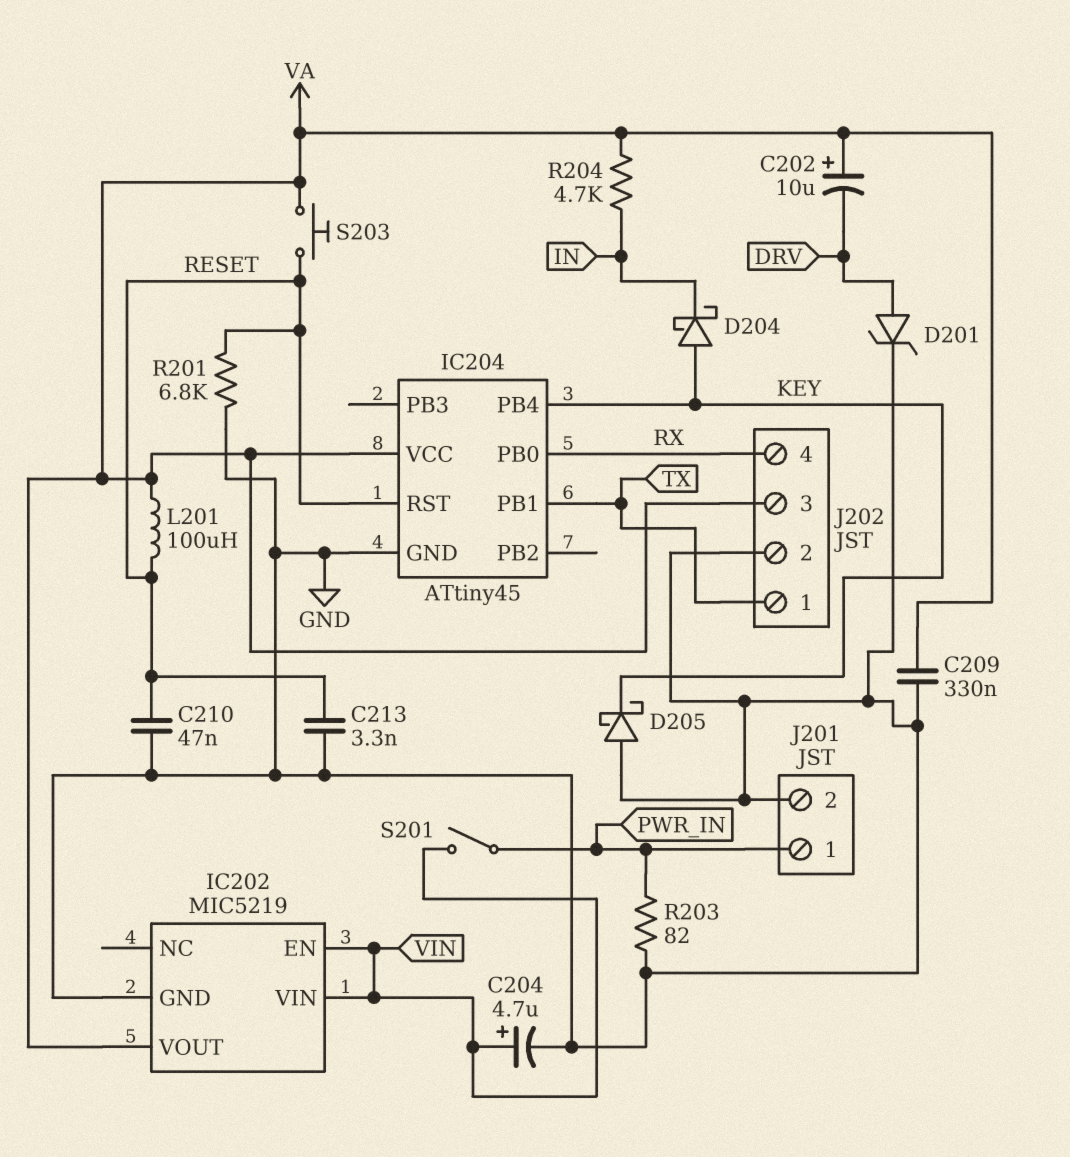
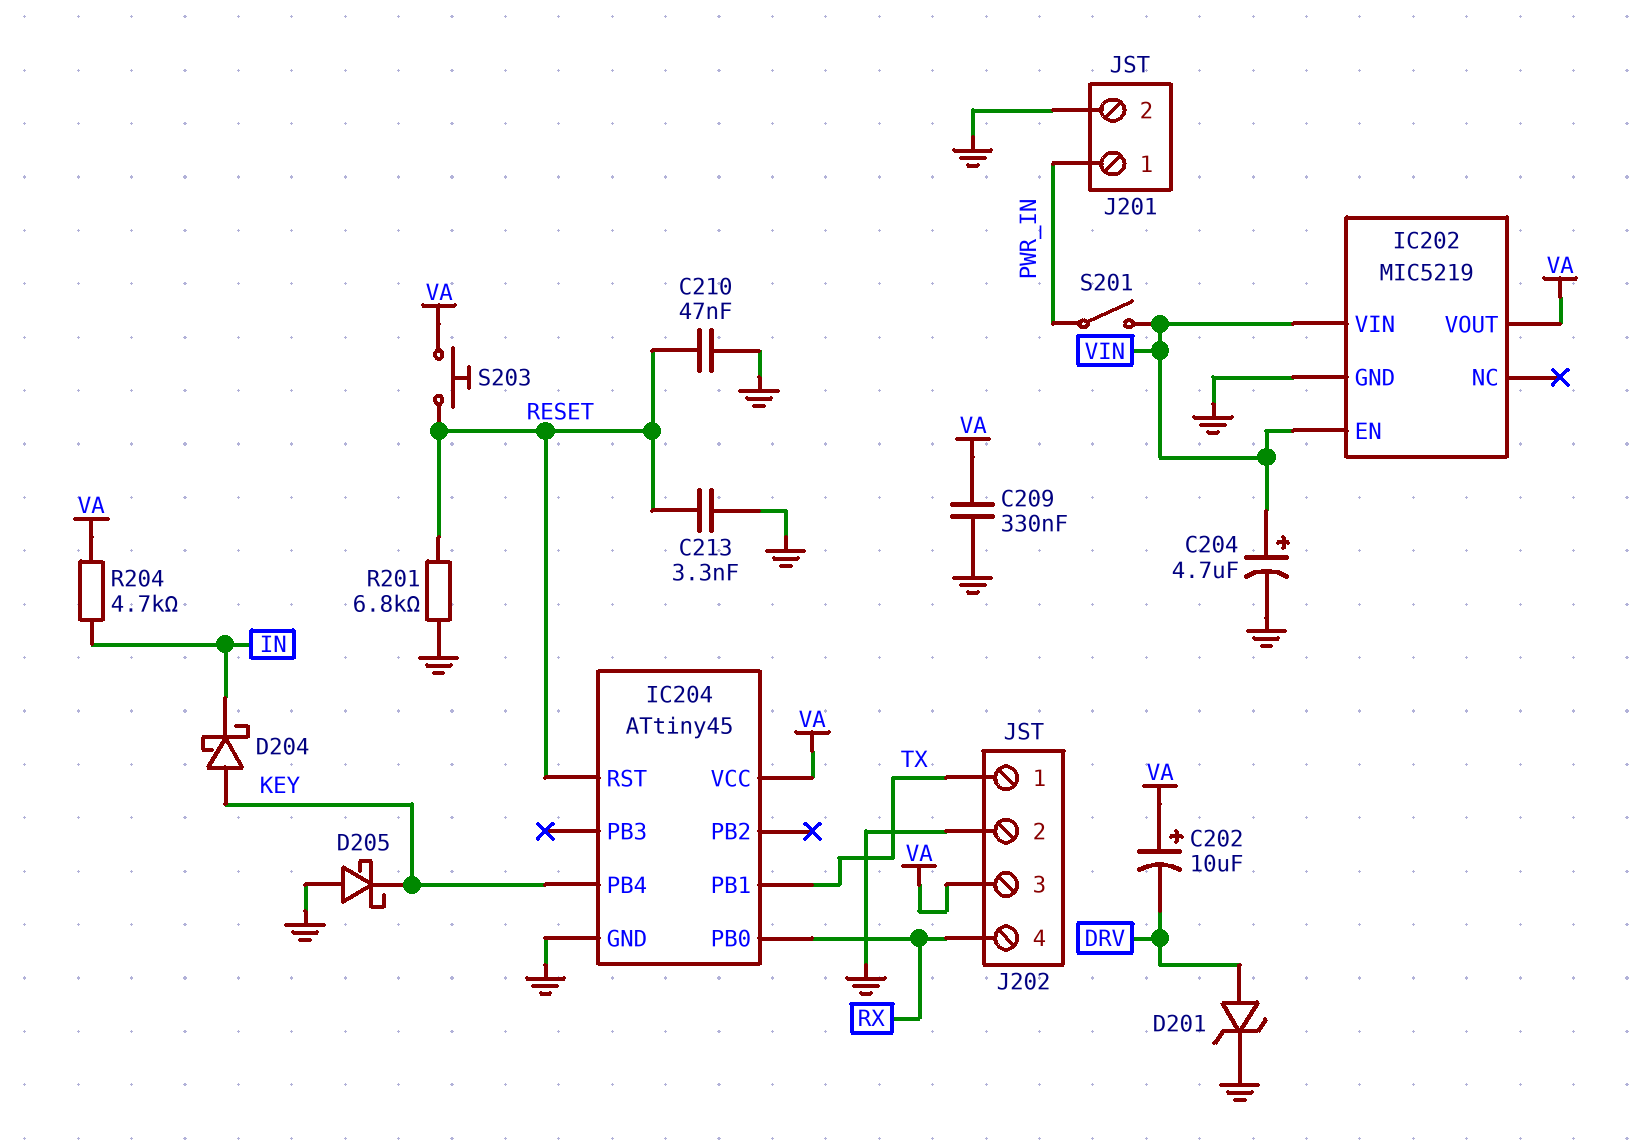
L201: 100uH (RESET, VA) -> none
R203: 82 (GND, PWR_IN) -> none

